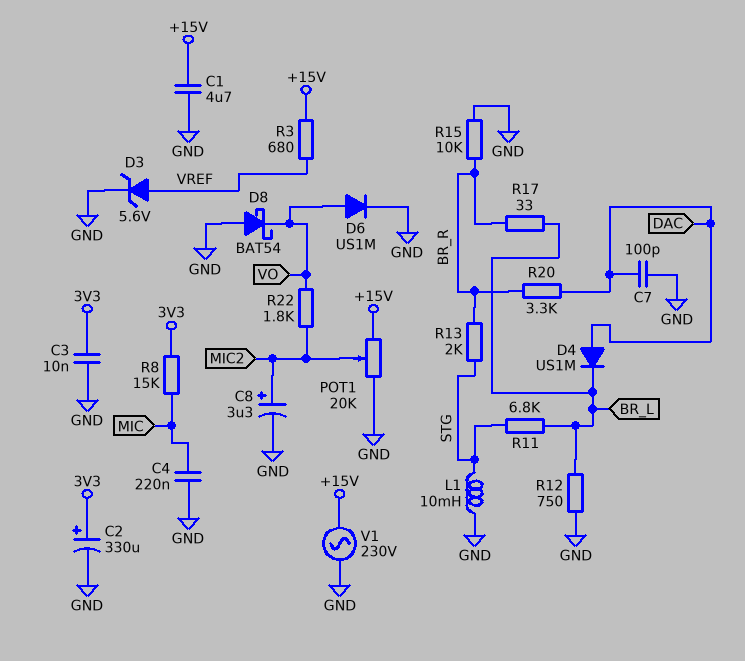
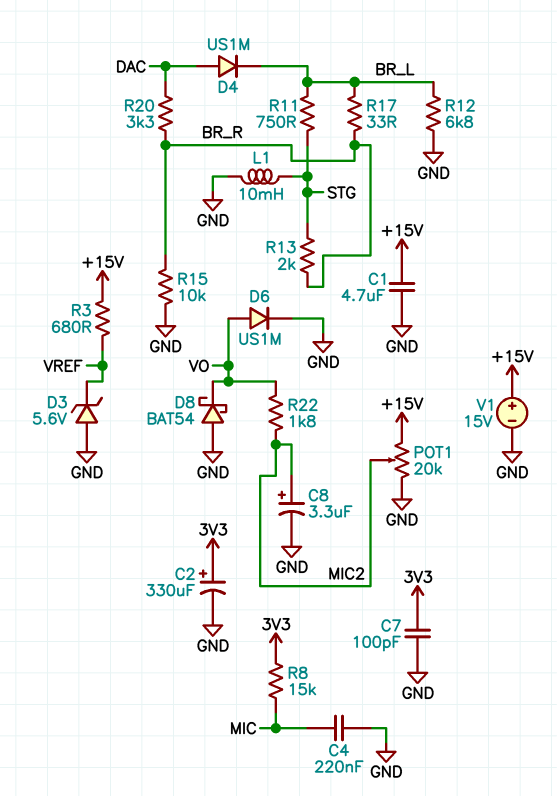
C3: 10nF (3V3, GND) -> none
C7: 100pF (DAC, GND) -> 100pF (3V3, GND)
D3: zener 5.6V (A VREF, K GND) -> zener 5.6V (A GND, K VREF)
R11: 6.8k (BR_L, STG) -> 750 (BR_L, STG)
R12: 750 (BR_L, GND) -> 6.8k (BR_L, GND)
V1: AC 230V (+15V, GND) -> 15V (plus +15V, minus GND)

